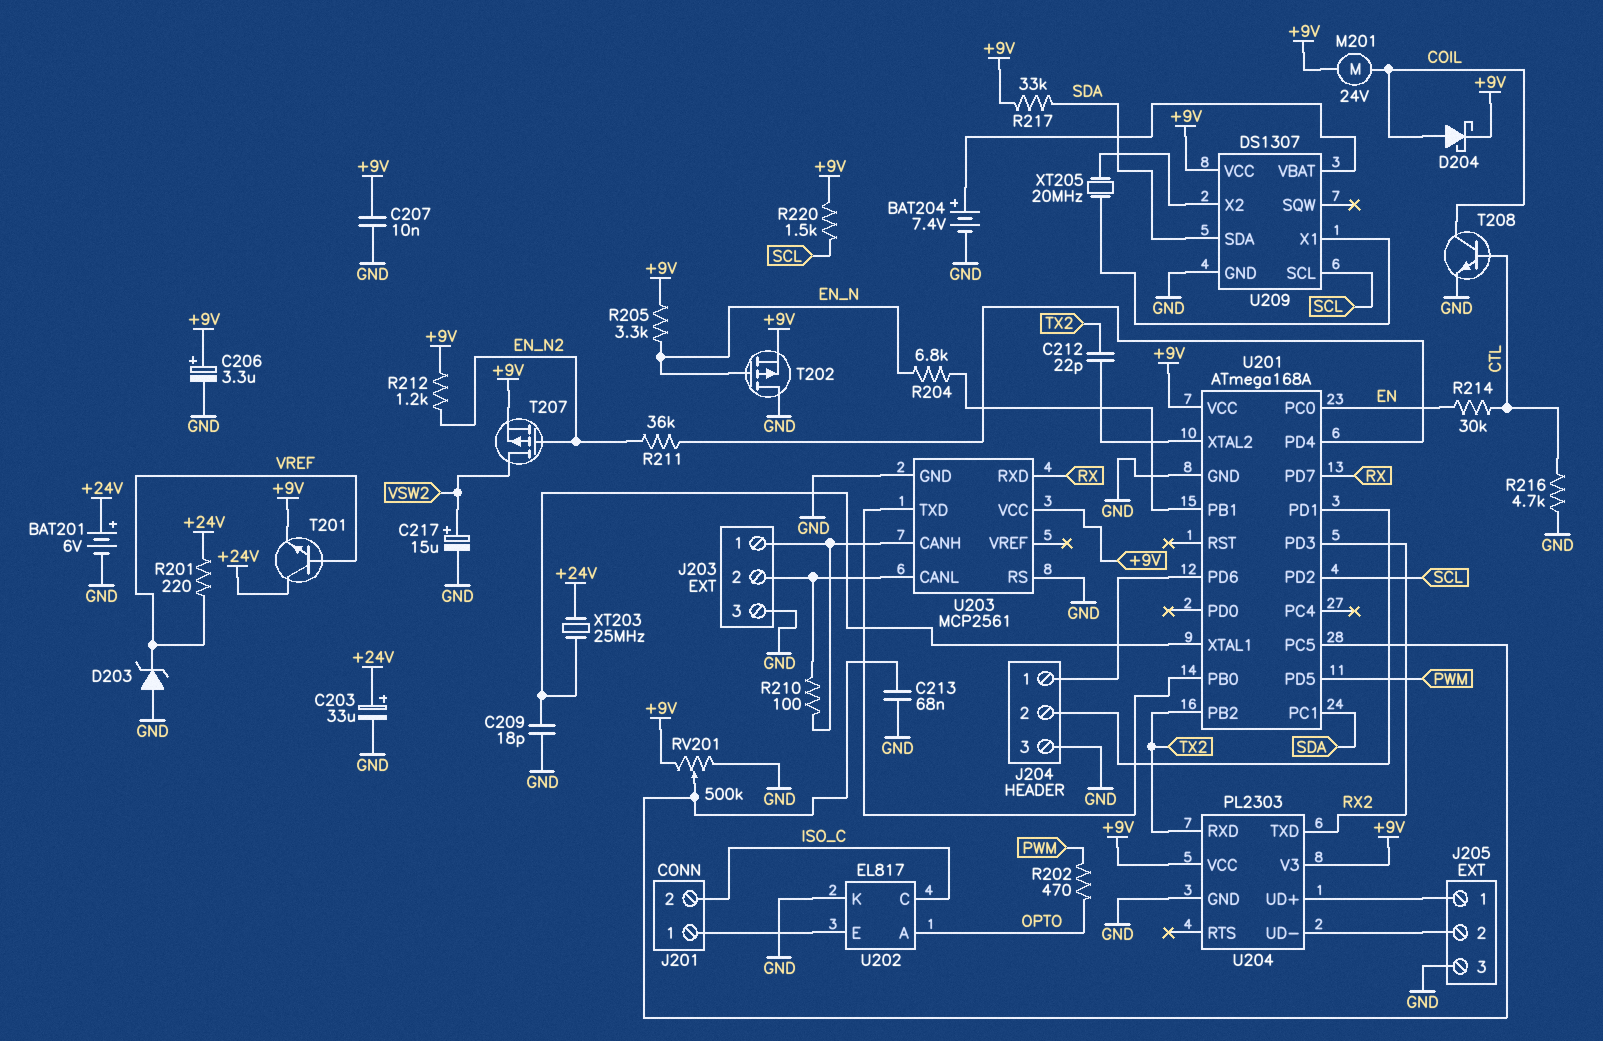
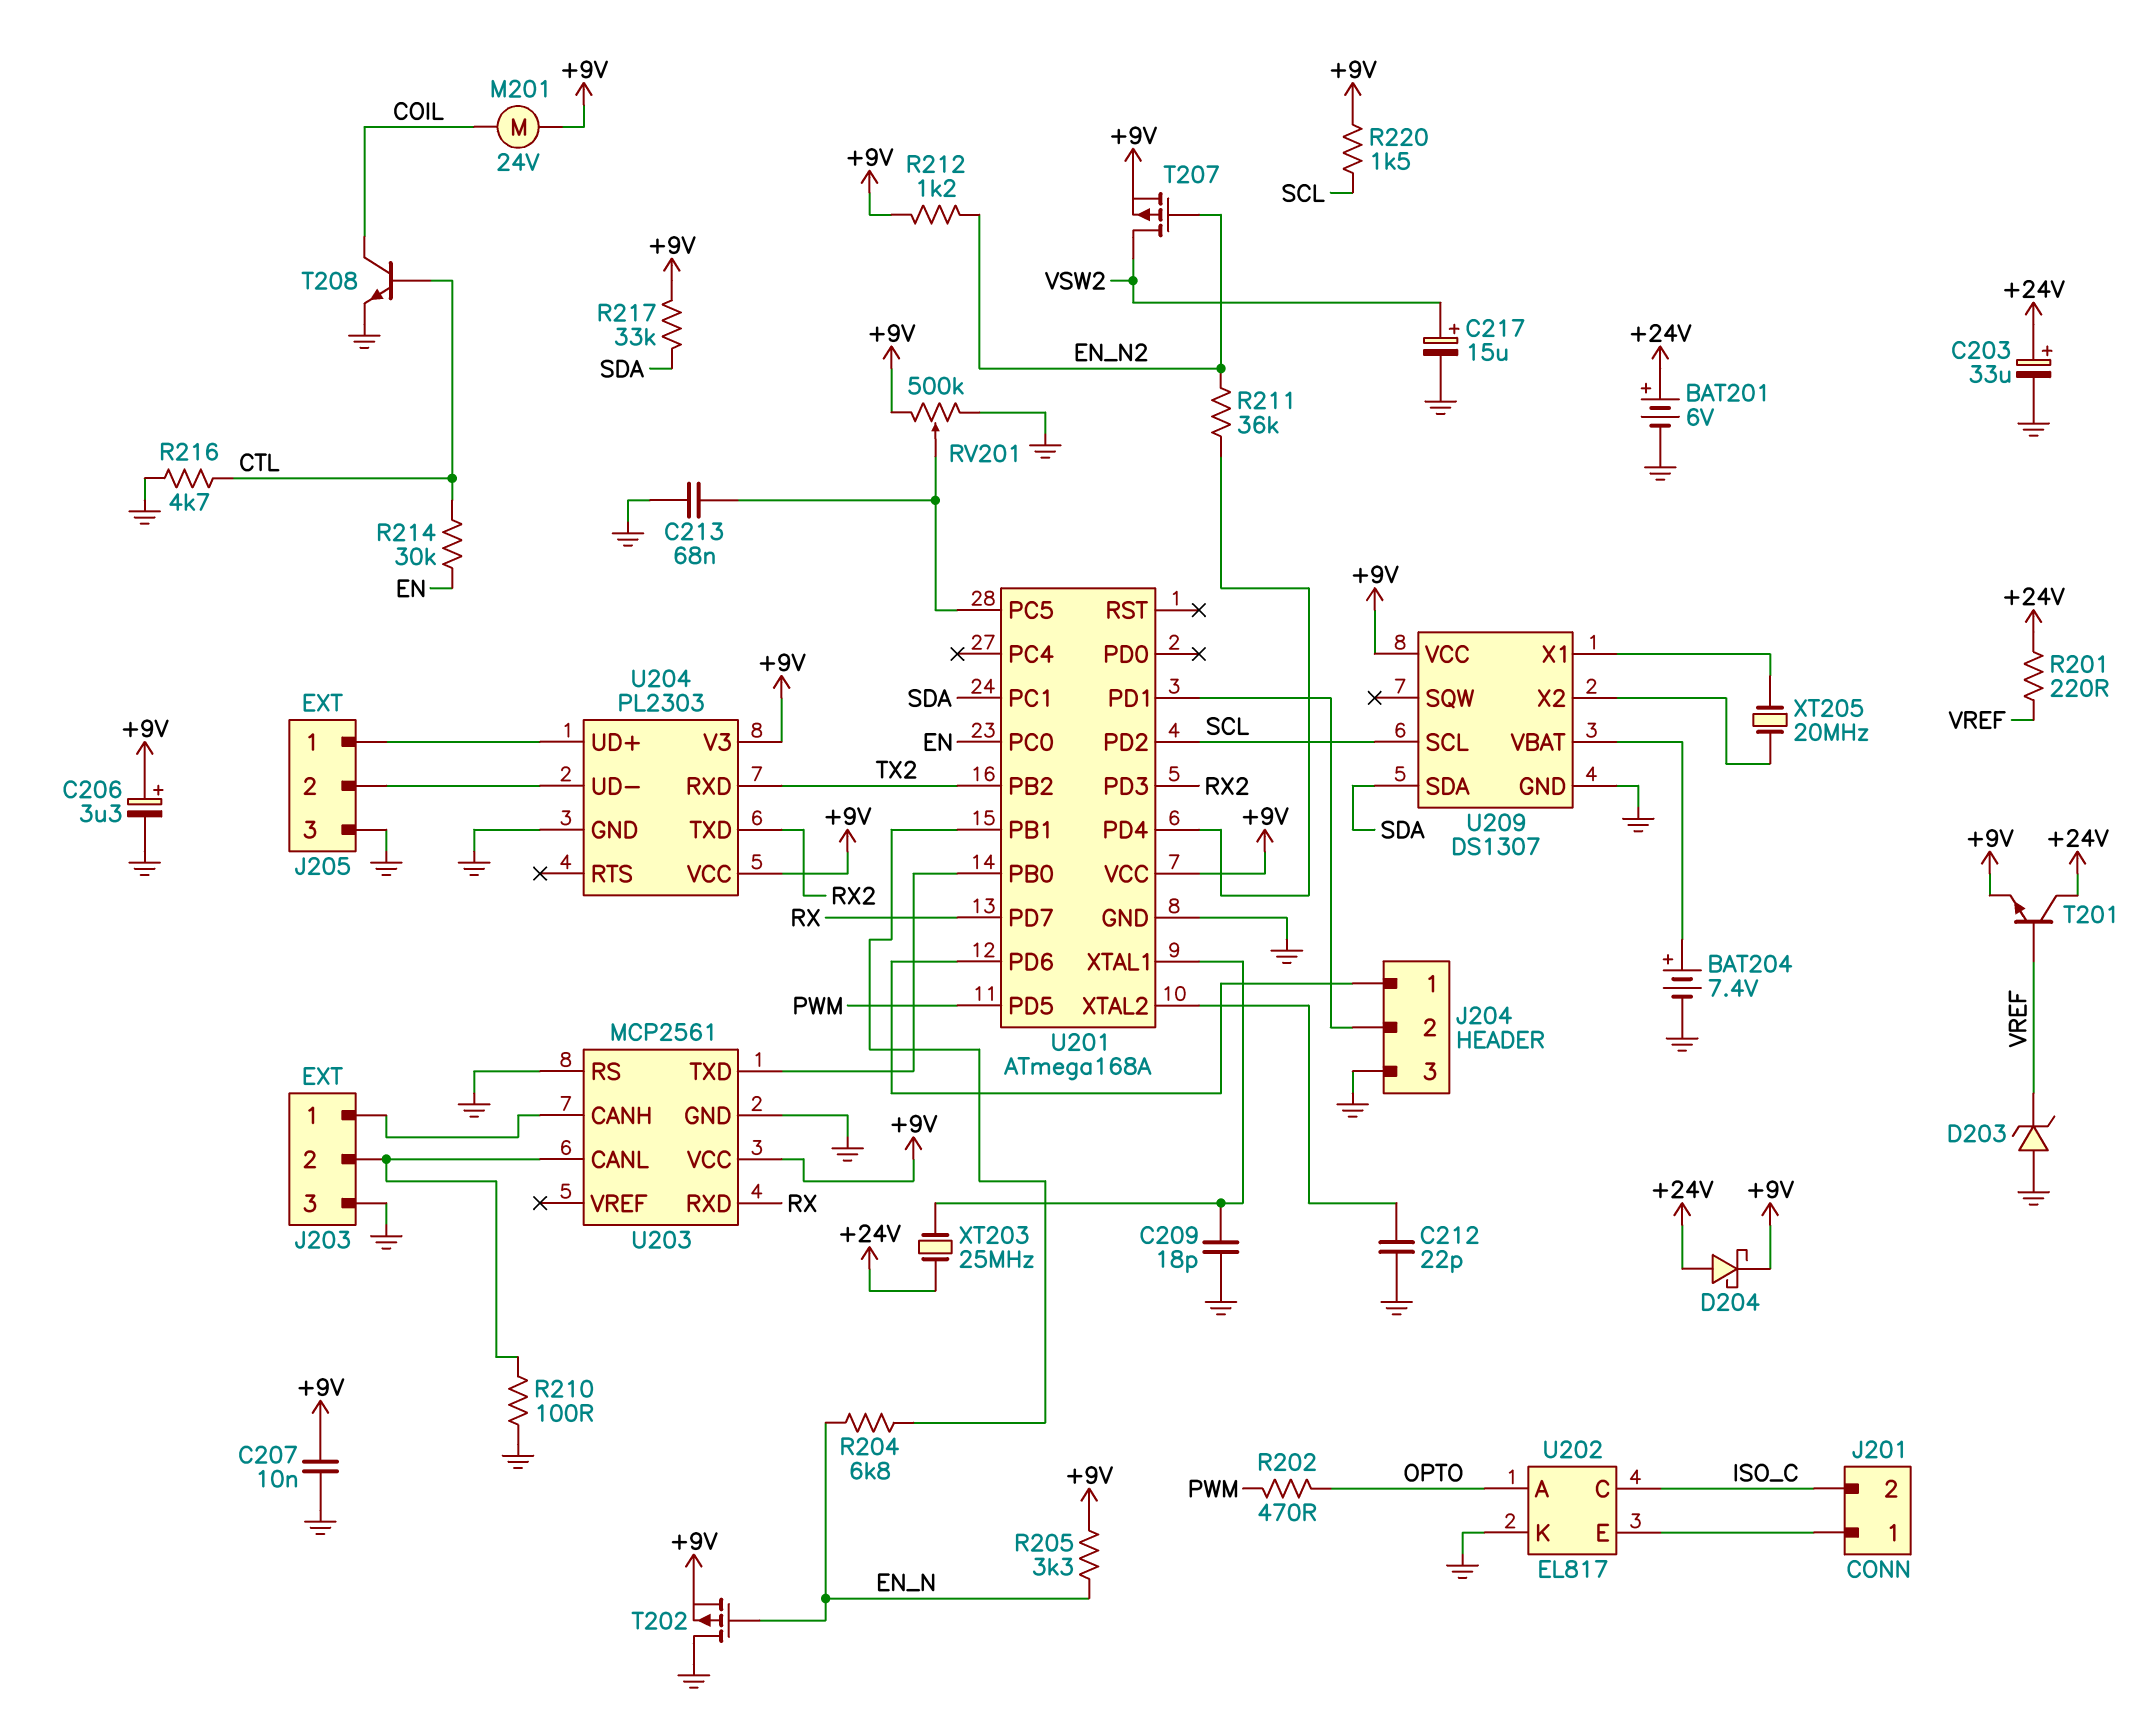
C212: 22pF (TX2, U201/XTAL2) -> 22pF (GND, U201/XTAL2)
D204: schottky (A COIL, K +9V) -> schottky (A +24V, K +9V)
R210: 100 (J203/1, J203/2) -> 100 (GND, J203/2)

